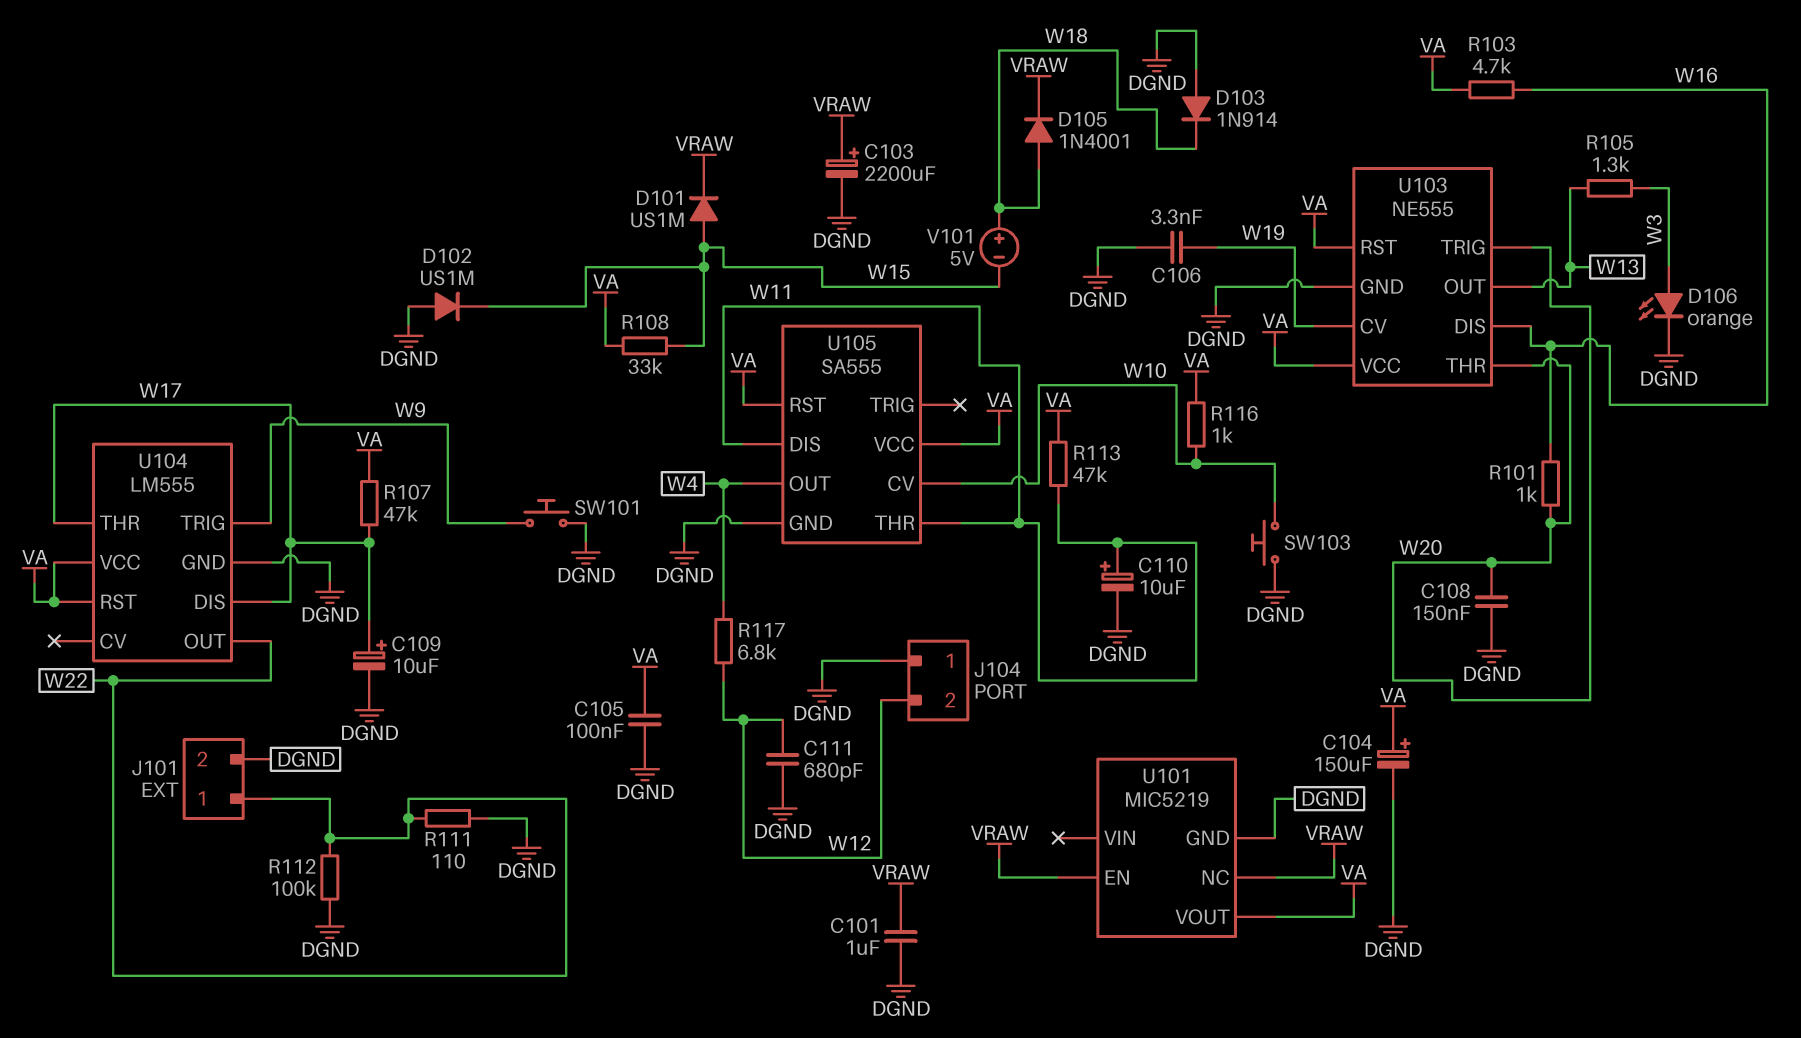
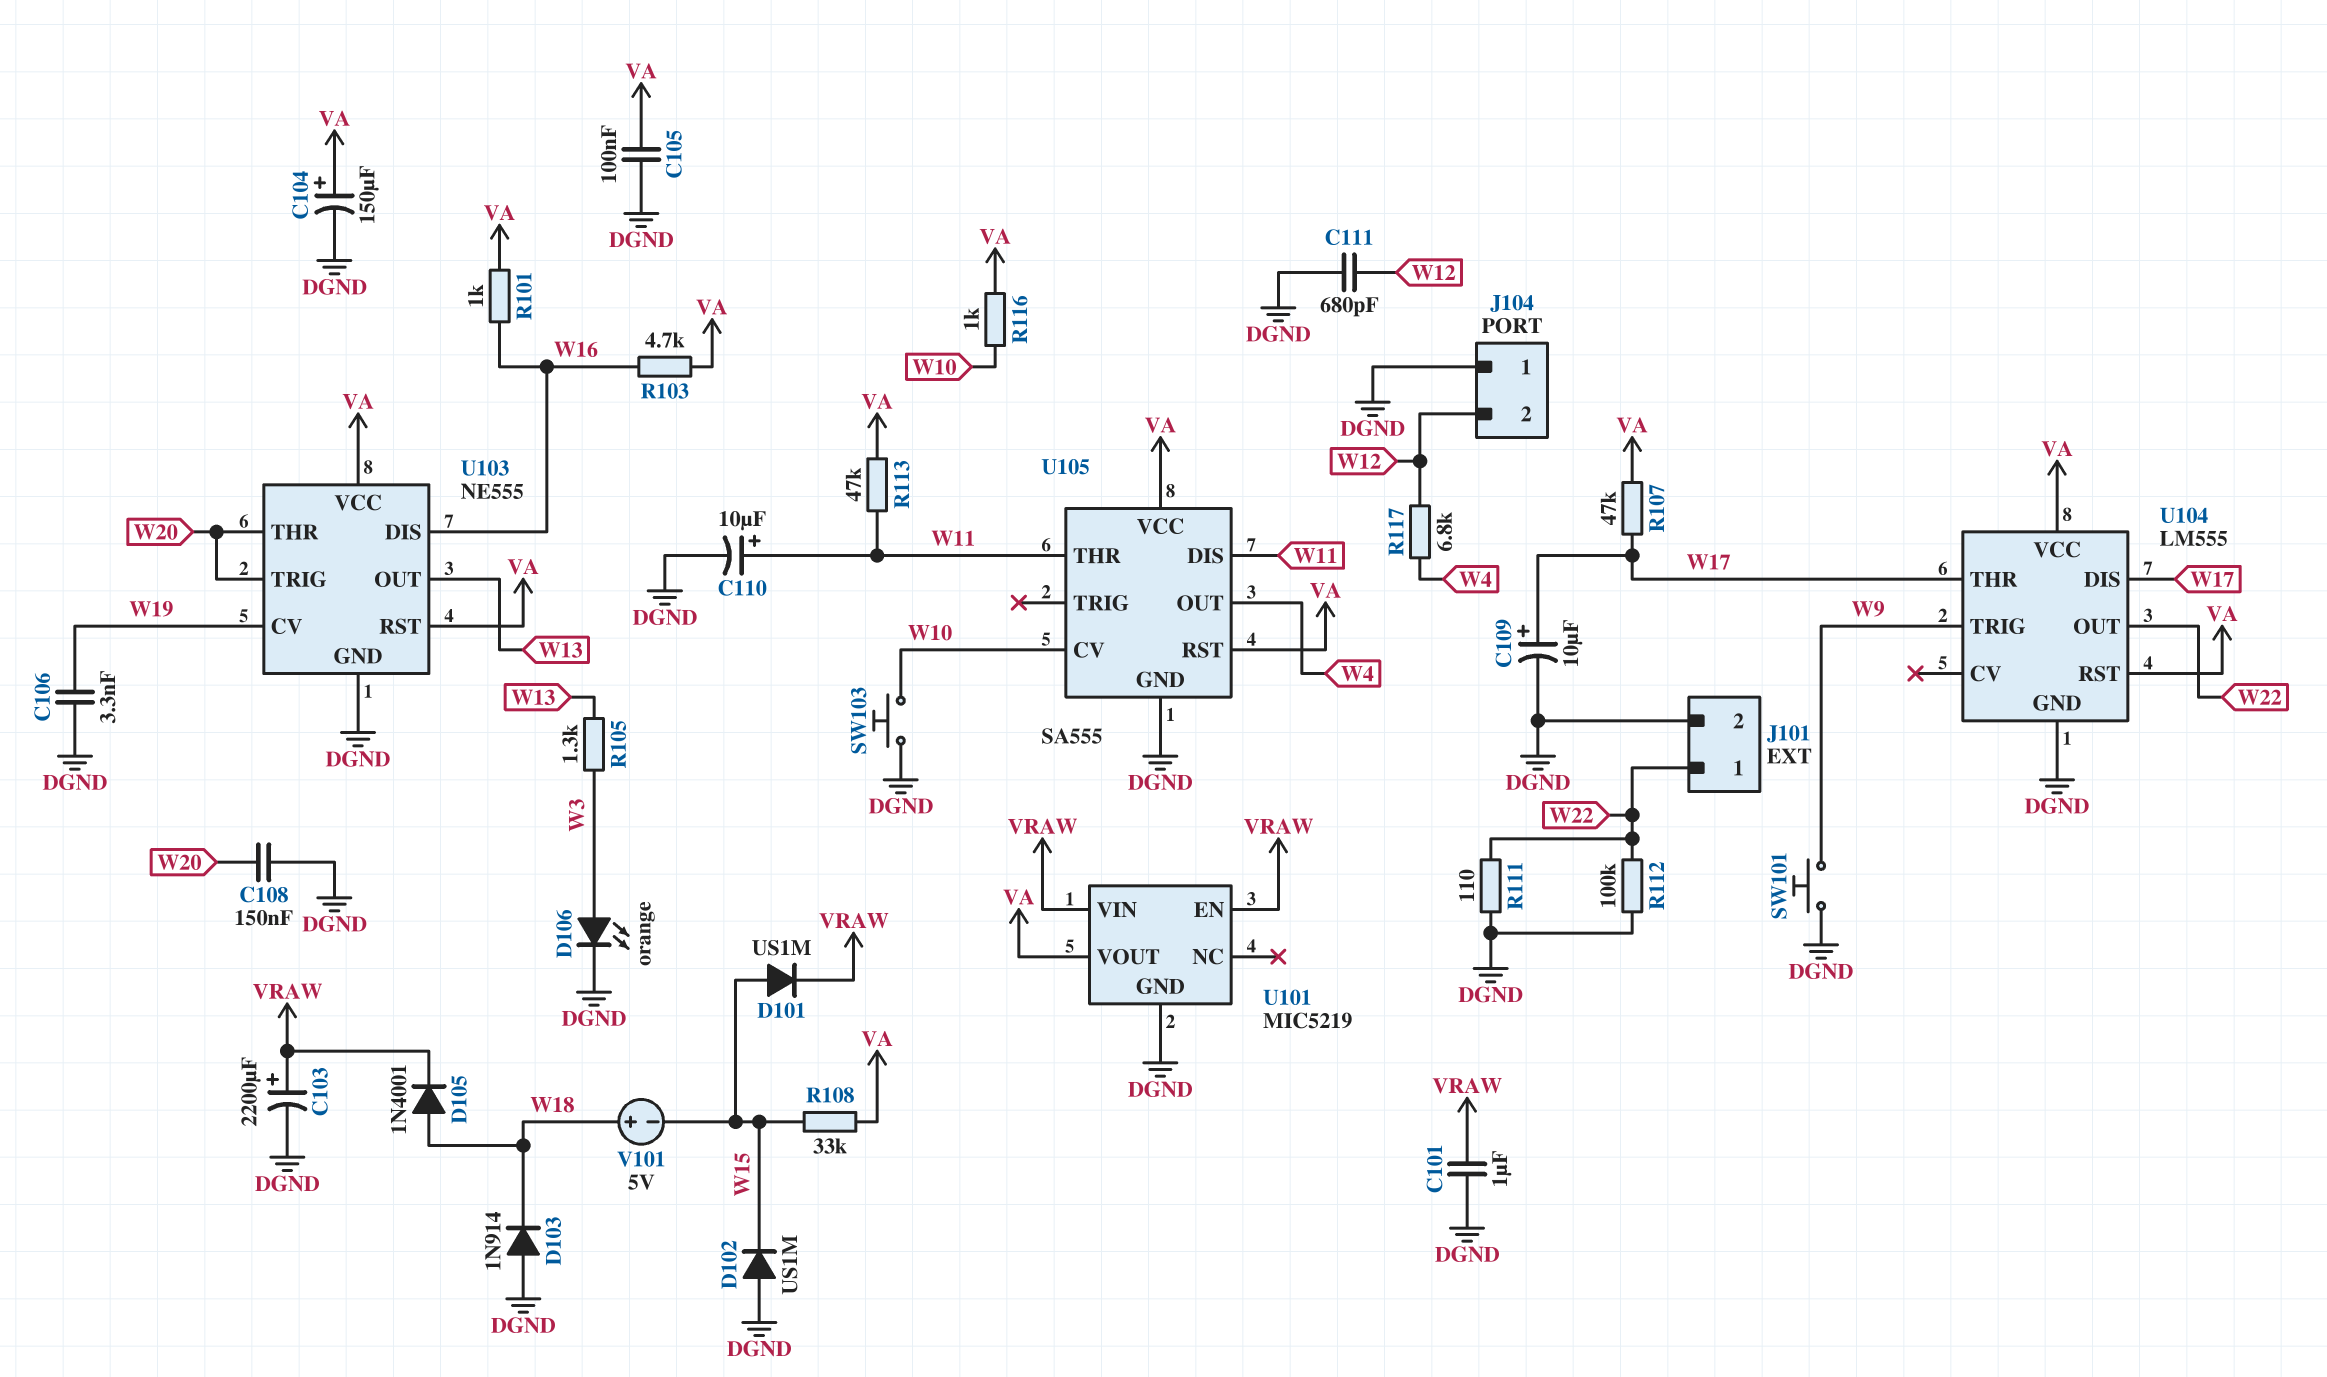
R101: 1k (W16, W20) -> 1k (VA, W16)
U101 pin NC: VRAW -> none
U101 pin VIN: none -> VRAW

